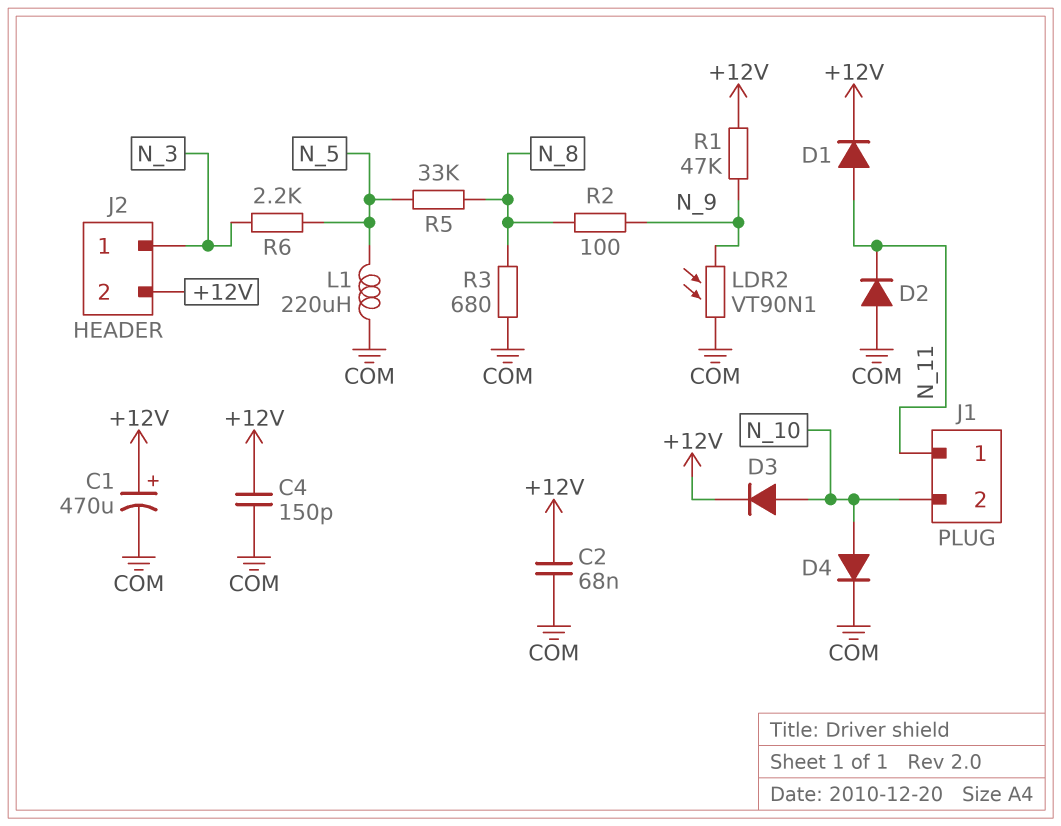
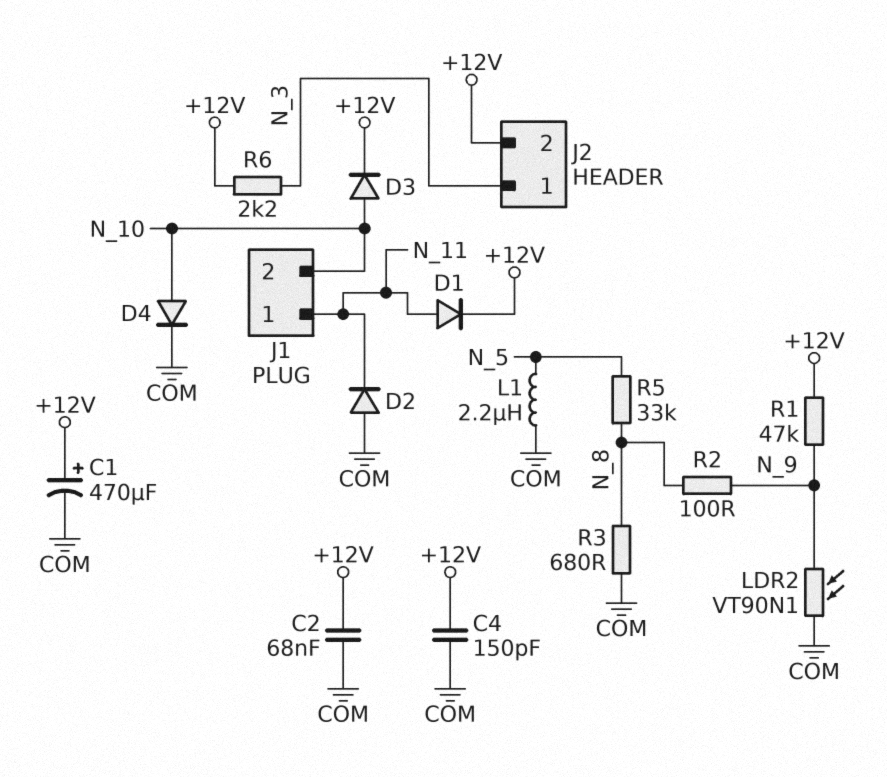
L1: 220uH (COM, N_5) -> 2.2uH (COM, N_5)
R6: 2.2k (N_3, N_5) -> 2.2k (+12V, N_3)

